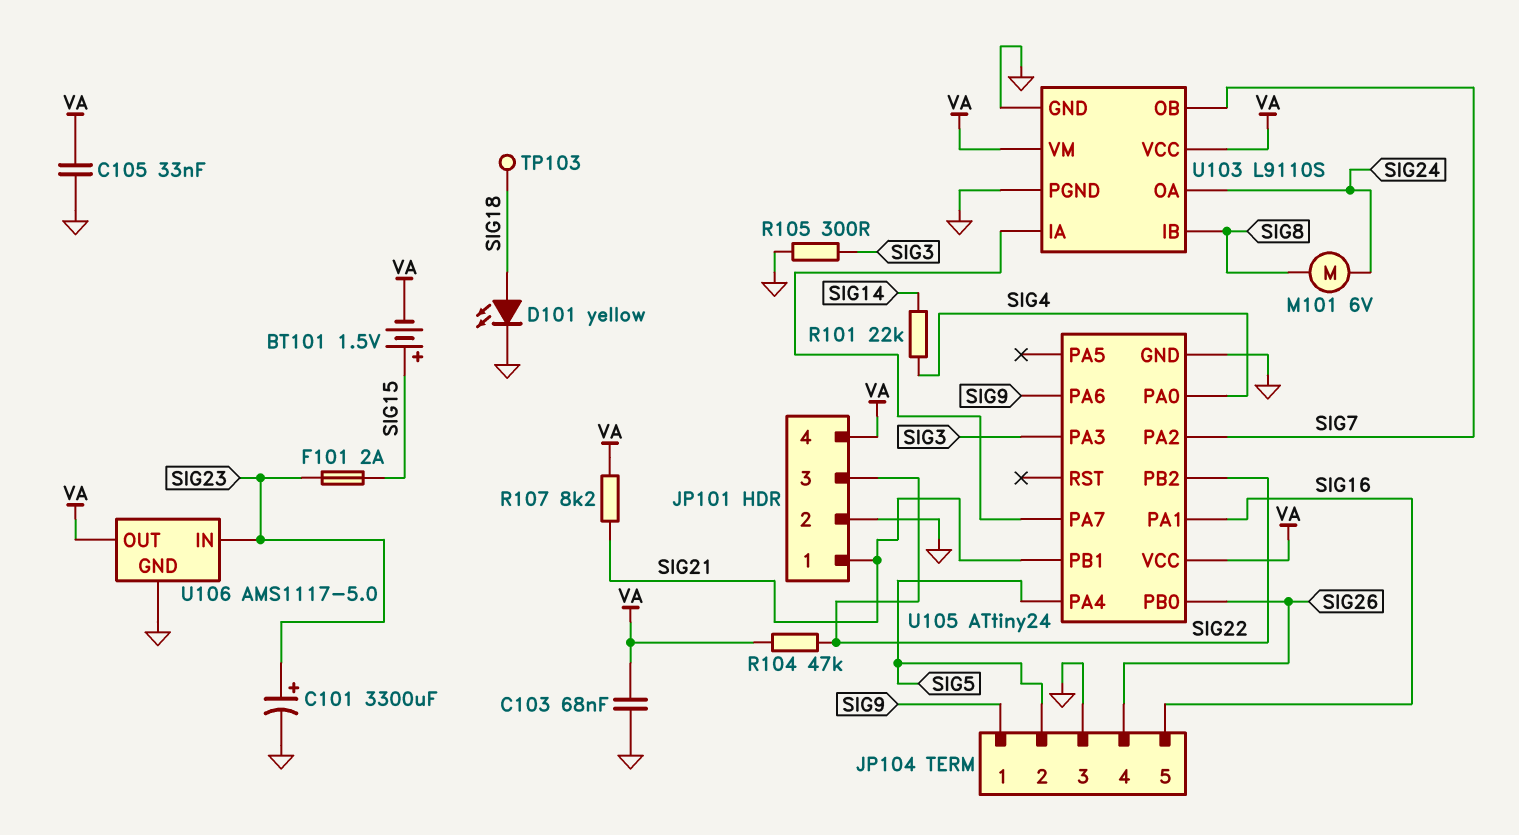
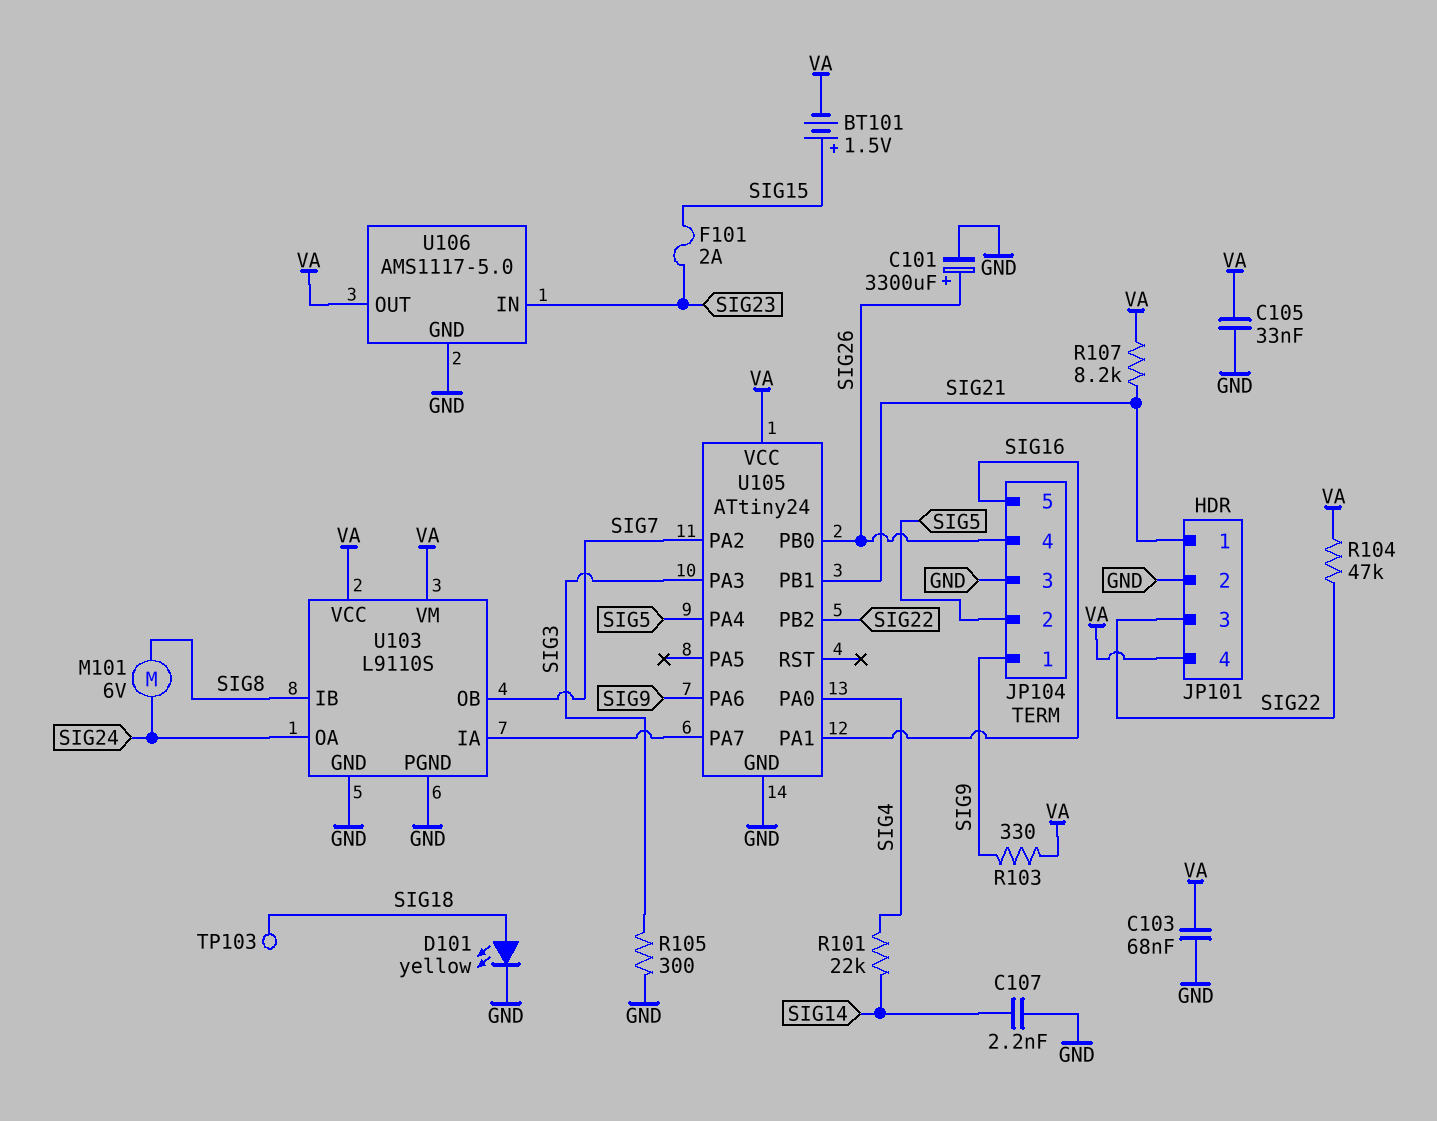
C101: 3300uF (plus SIG23, minus GND) -> 3300uF (plus SIG26, minus GND)
C107: none -> 2.2nF (GND, SIG14)
R103: none -> 330 (SIG9, VA)

